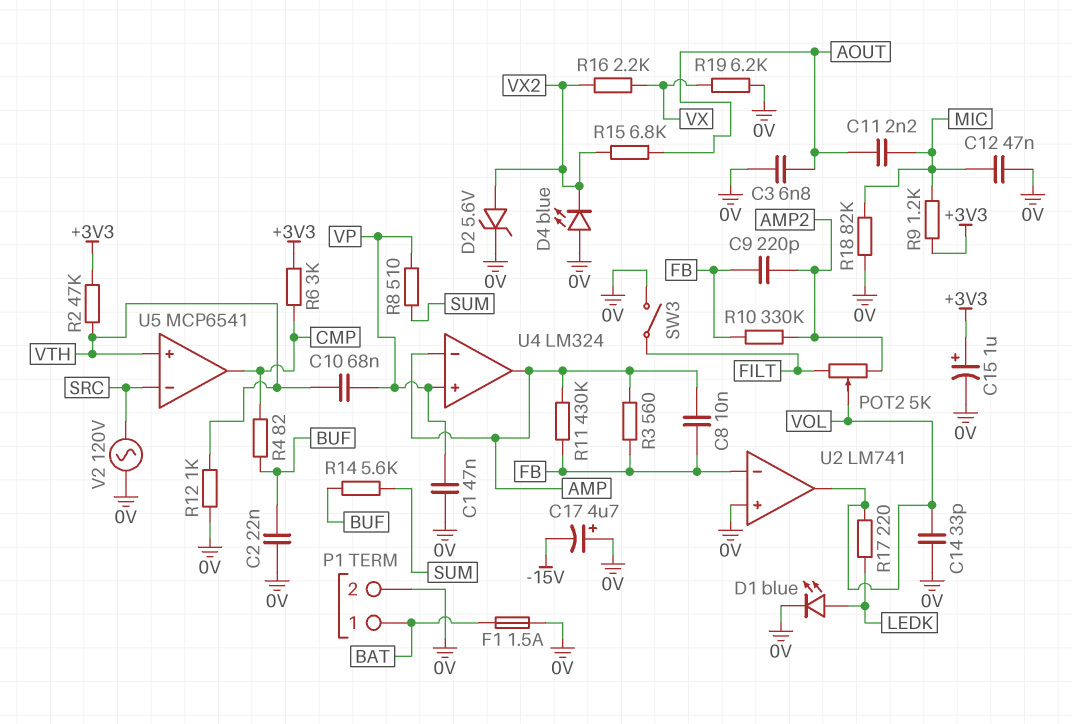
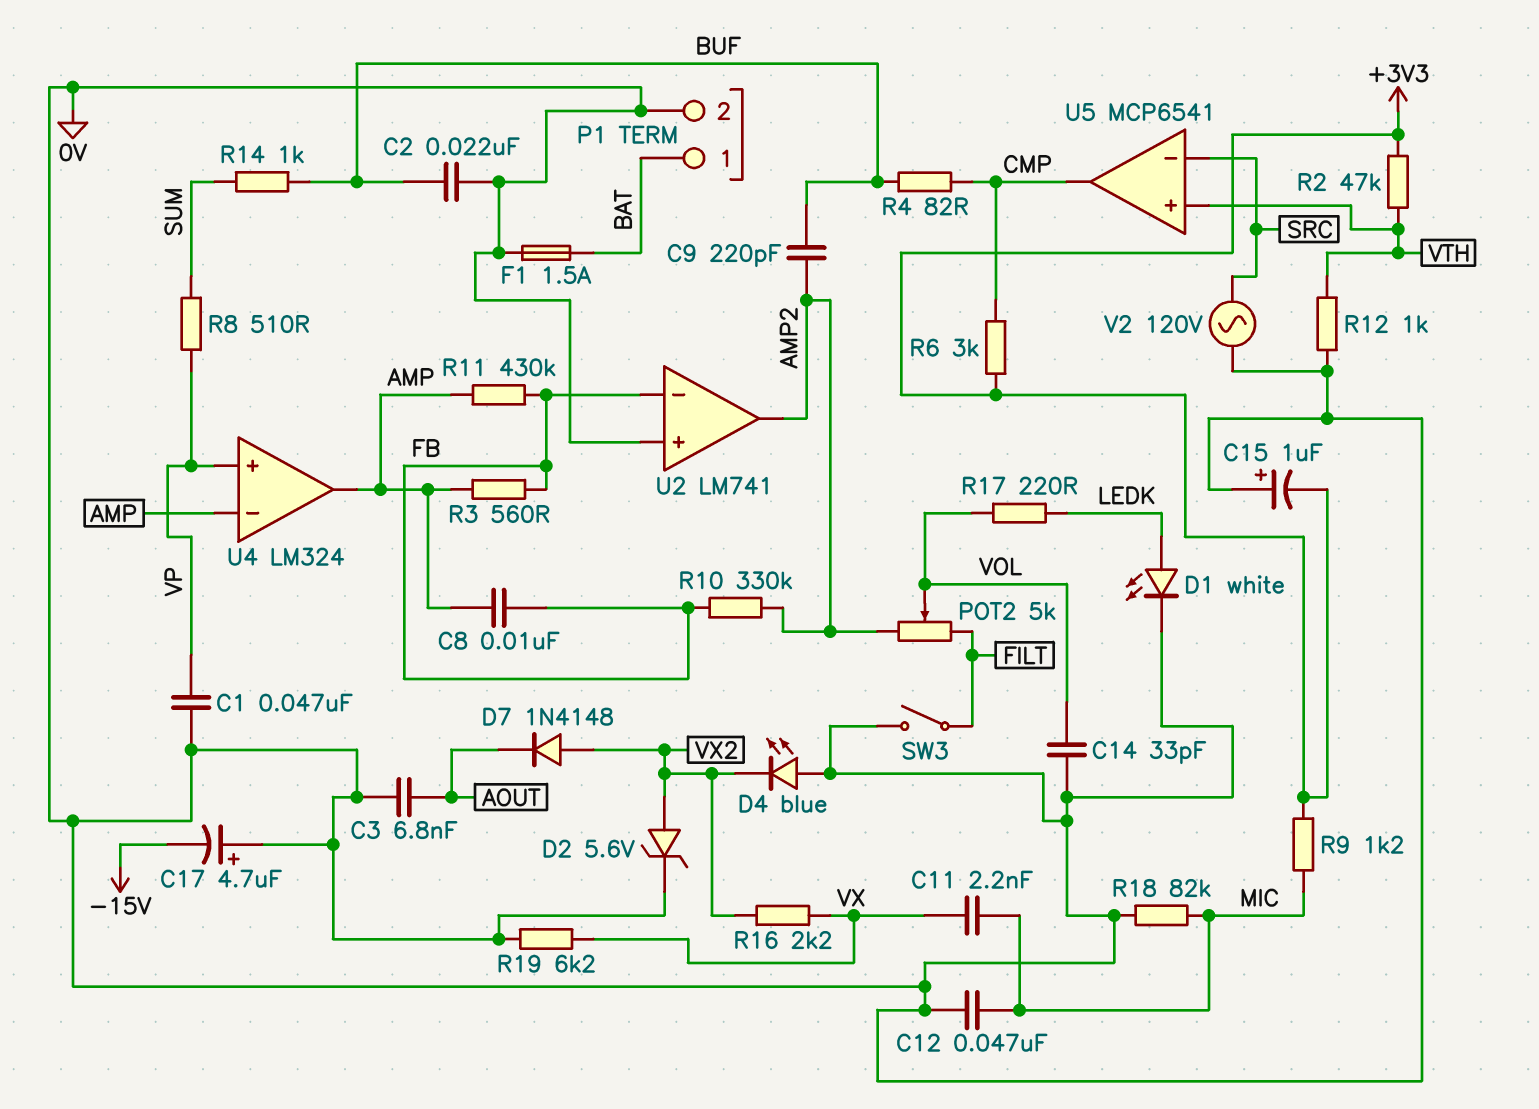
C9: 220pF (AMP2, FB) -> 220pF (AMP2, BUF)
C10: 68nF (VP, VTH) -> none
C11: 2.2nF (AOUT, MIC) -> 2.2nF (MIC, VX)
C15: 1uF (plus +3V3, minus 0V) -> 1uF (plus 0V, minus +3V3)
D1: LED blue (A LEDK, K 0V) -> LED white (A LEDK, K 0V)
D7: none -> diode 1N4148 (A VX2, K AOUT)
R14: 5.6k (BUF, SUM) -> 1k (BUF, SUM)
R15: 6.8k (AOUT, VX2) -> none
U2 pin out: VOL -> AMP2

